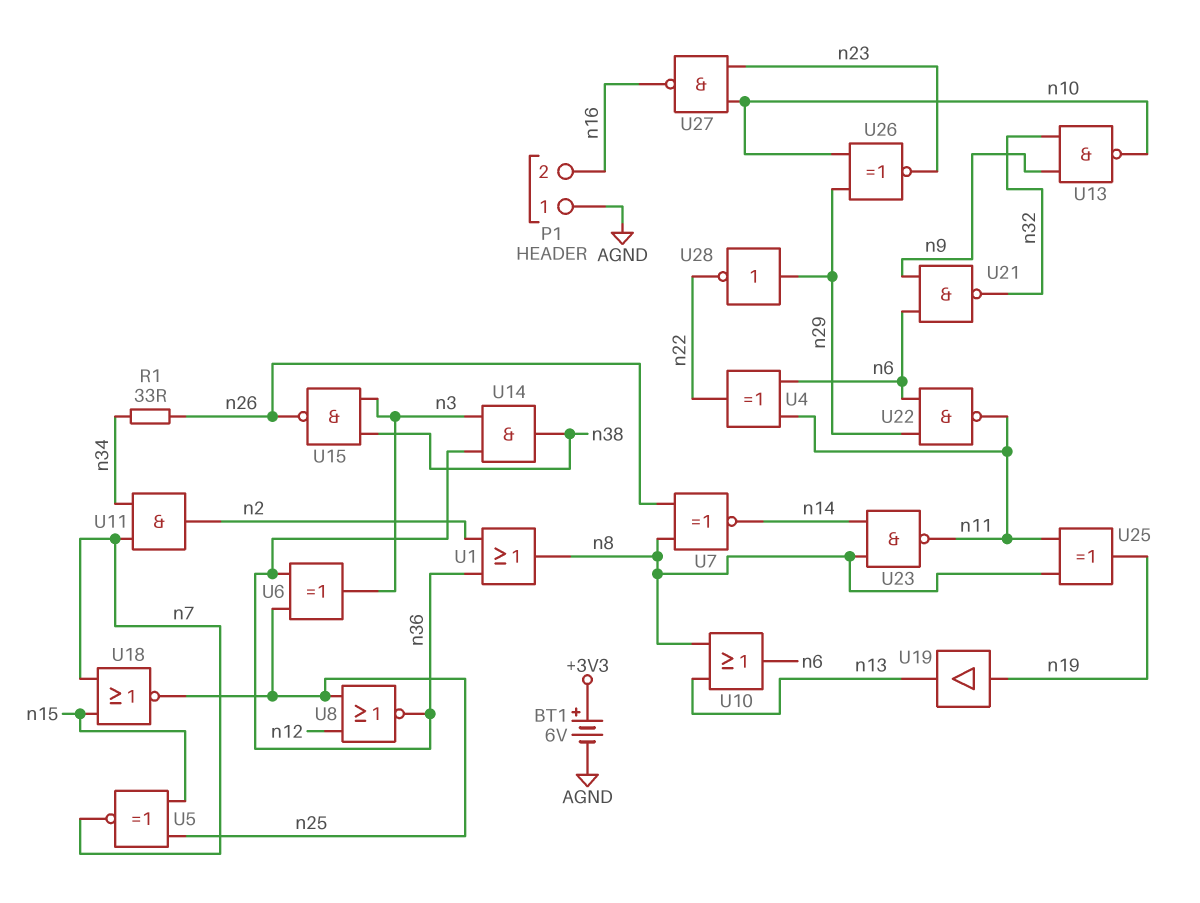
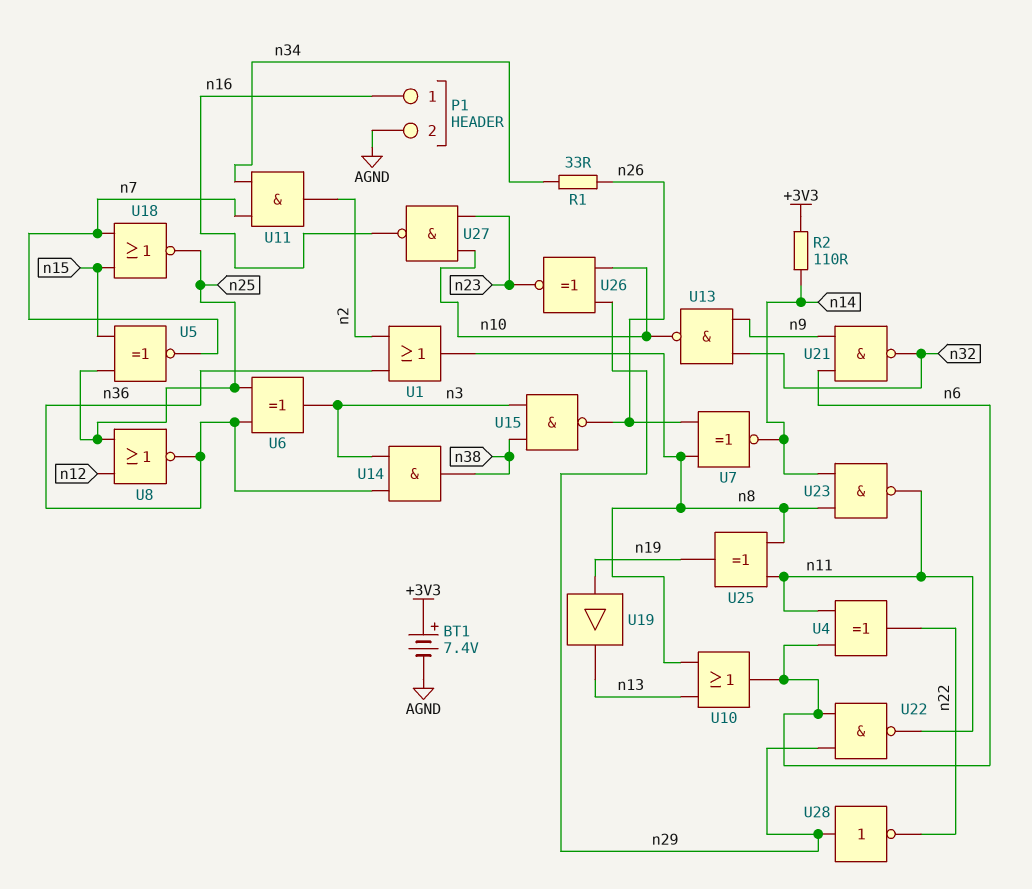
BT1: 6V (plus +3V3, minus AGND) -> 7.4V (plus +3V3, minus AGND)
P1 pin 1: AGND -> n16
P1 pin 2: n16 -> AGND
R2: none -> 110 (+3V3, n14)

